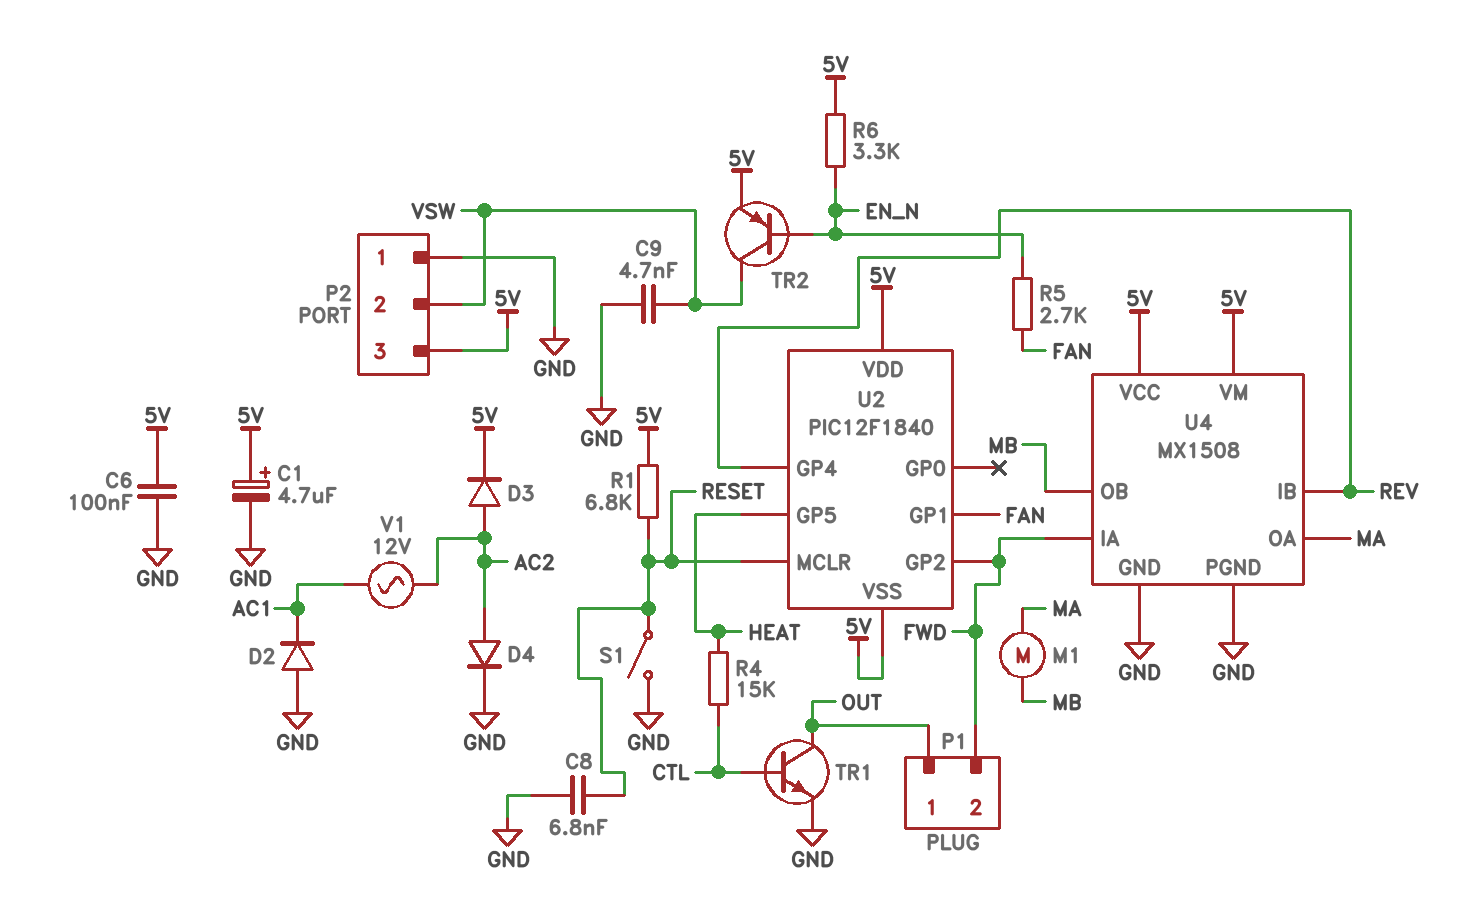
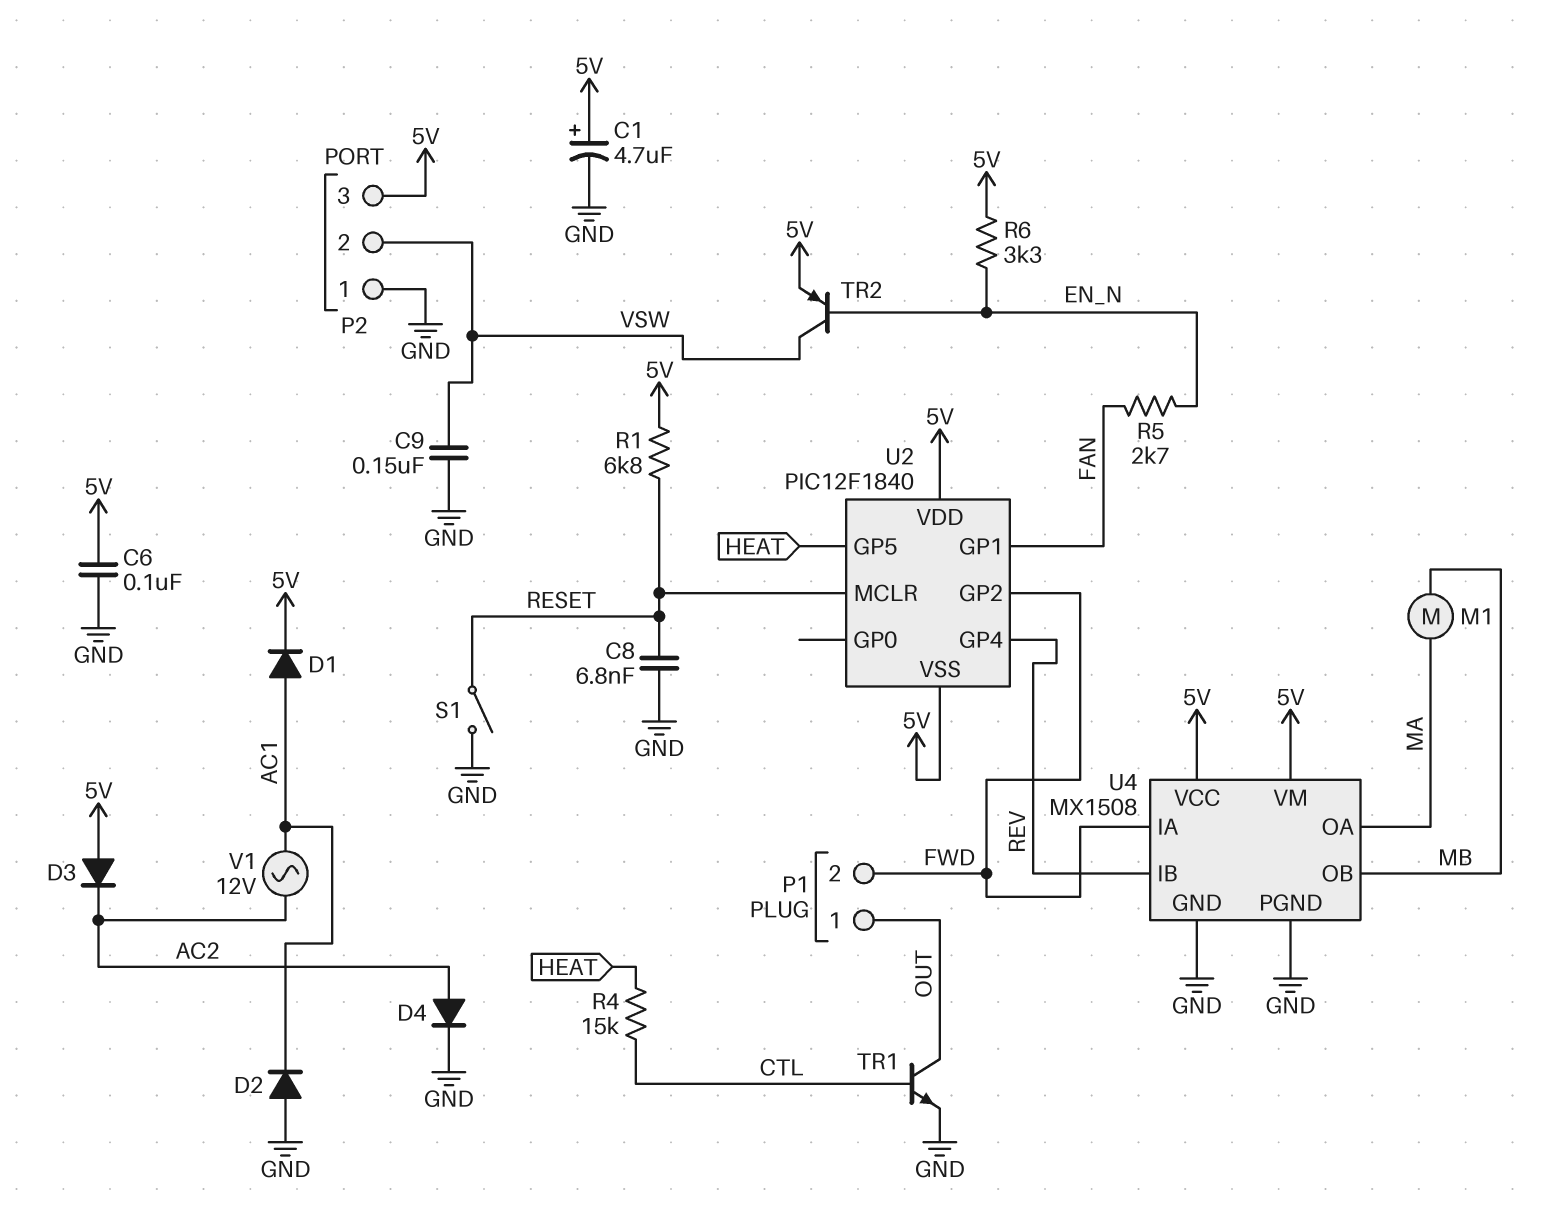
C9: 4.7nF (GND, VSW) -> 150nF (GND, VSW)
D1: none -> diode (A AC1, K 5V)
D3: diode (A AC2, K 5V) -> diode (A 5V, K AC2)

